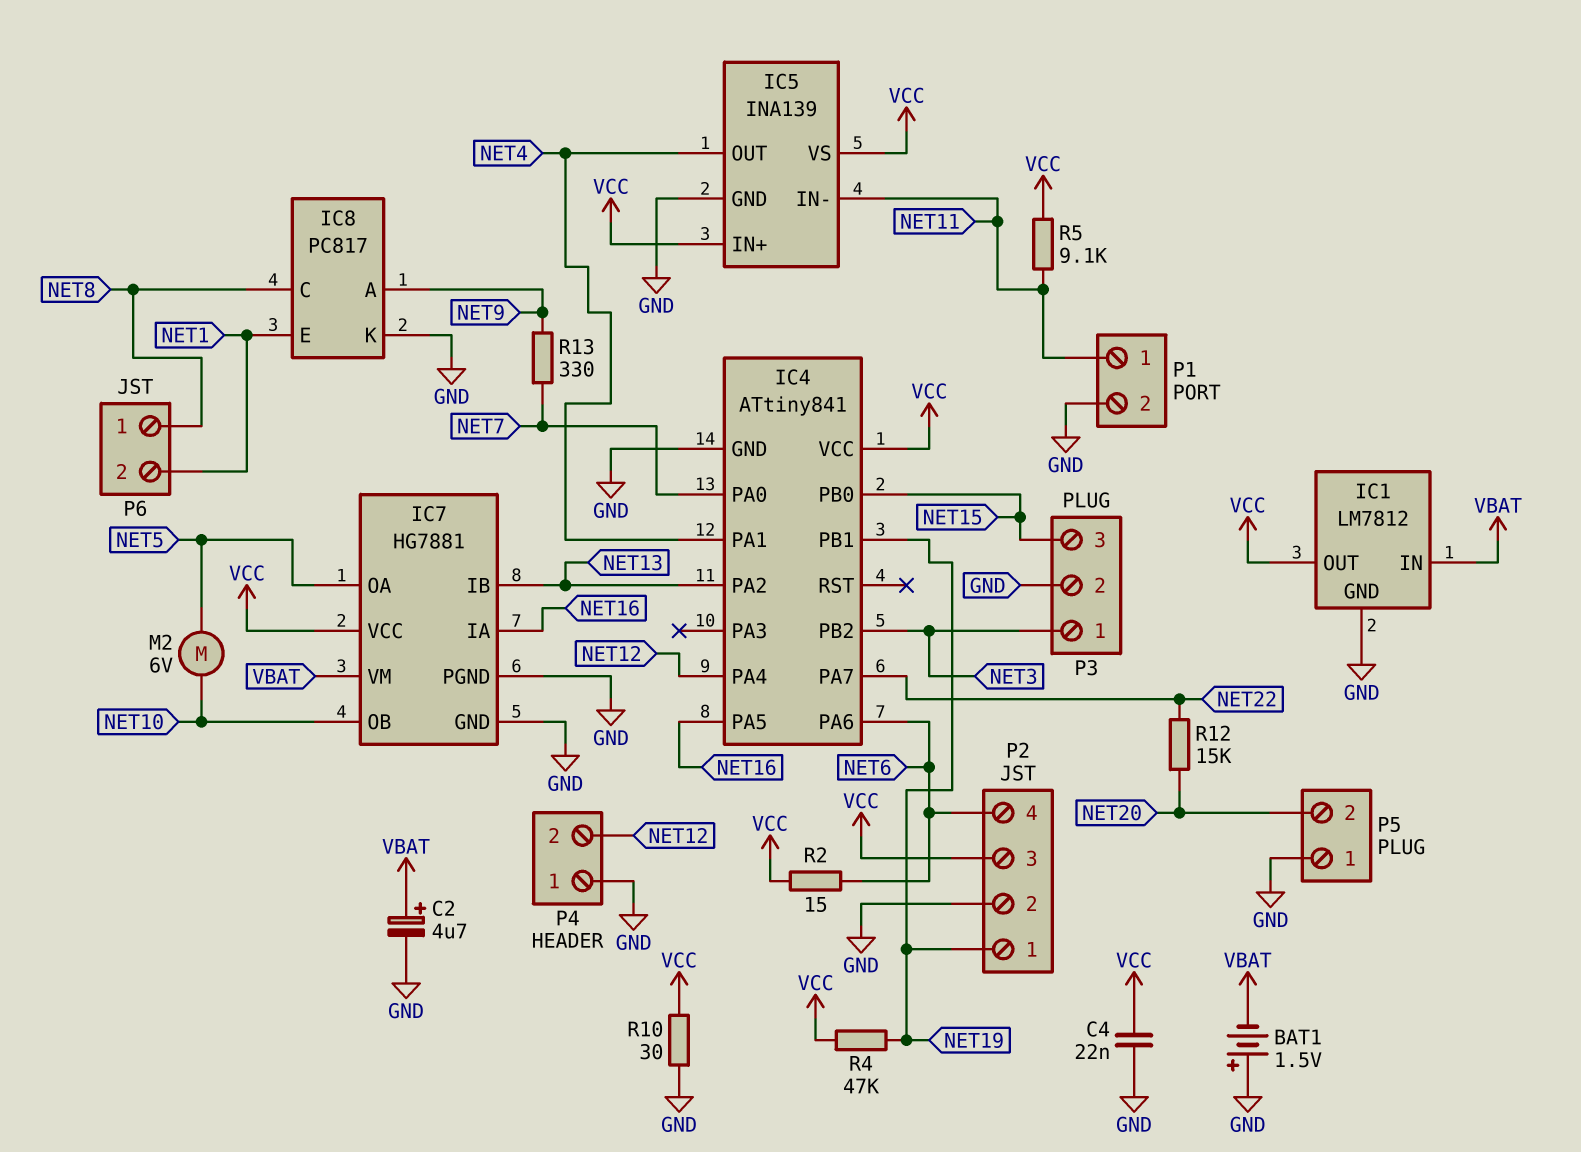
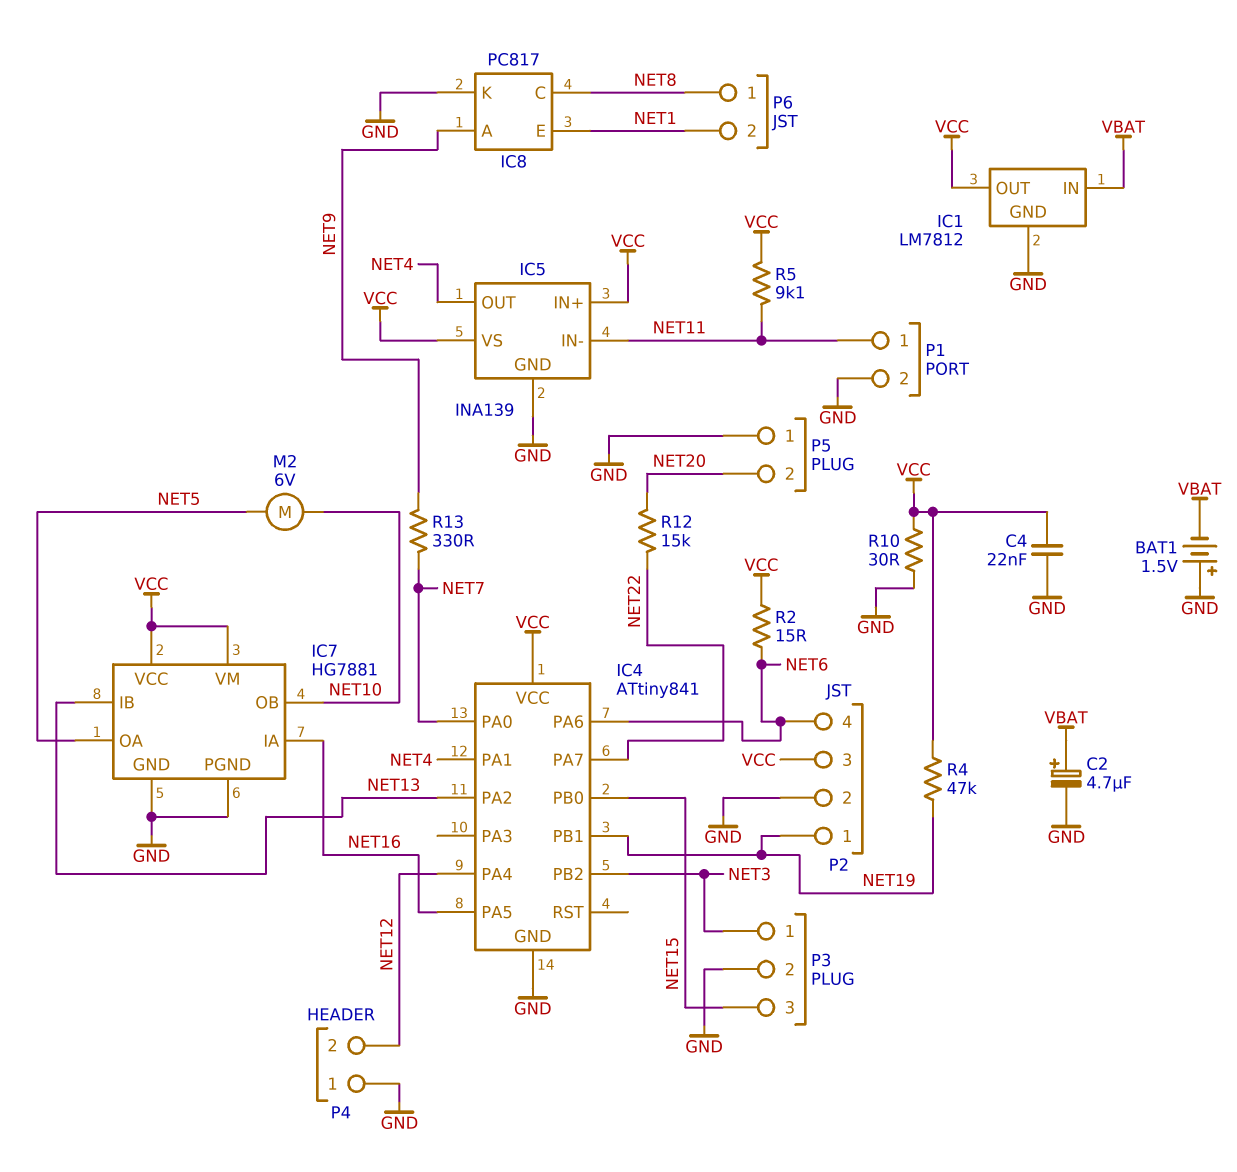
IC7 pin VM: VBAT -> VCC

